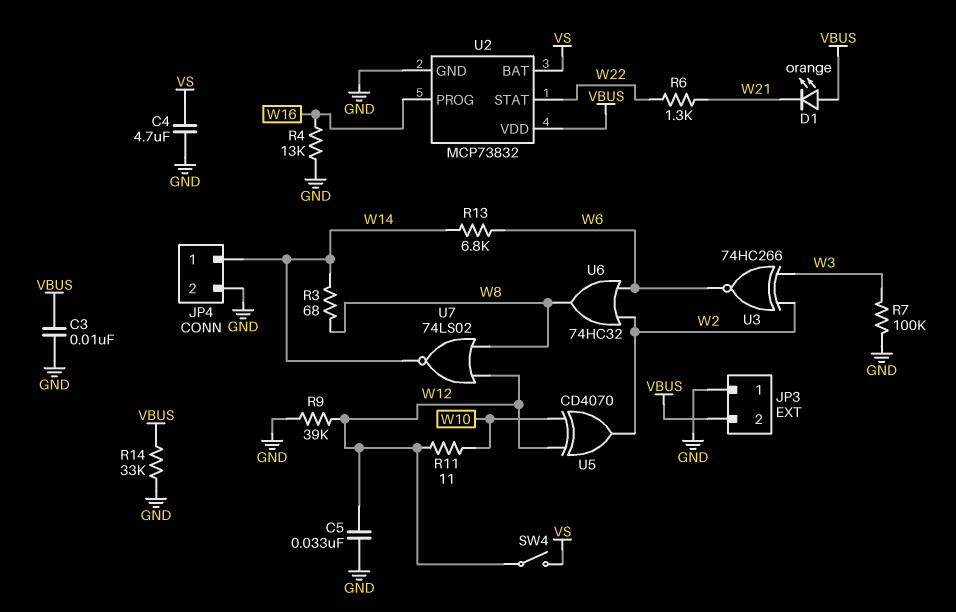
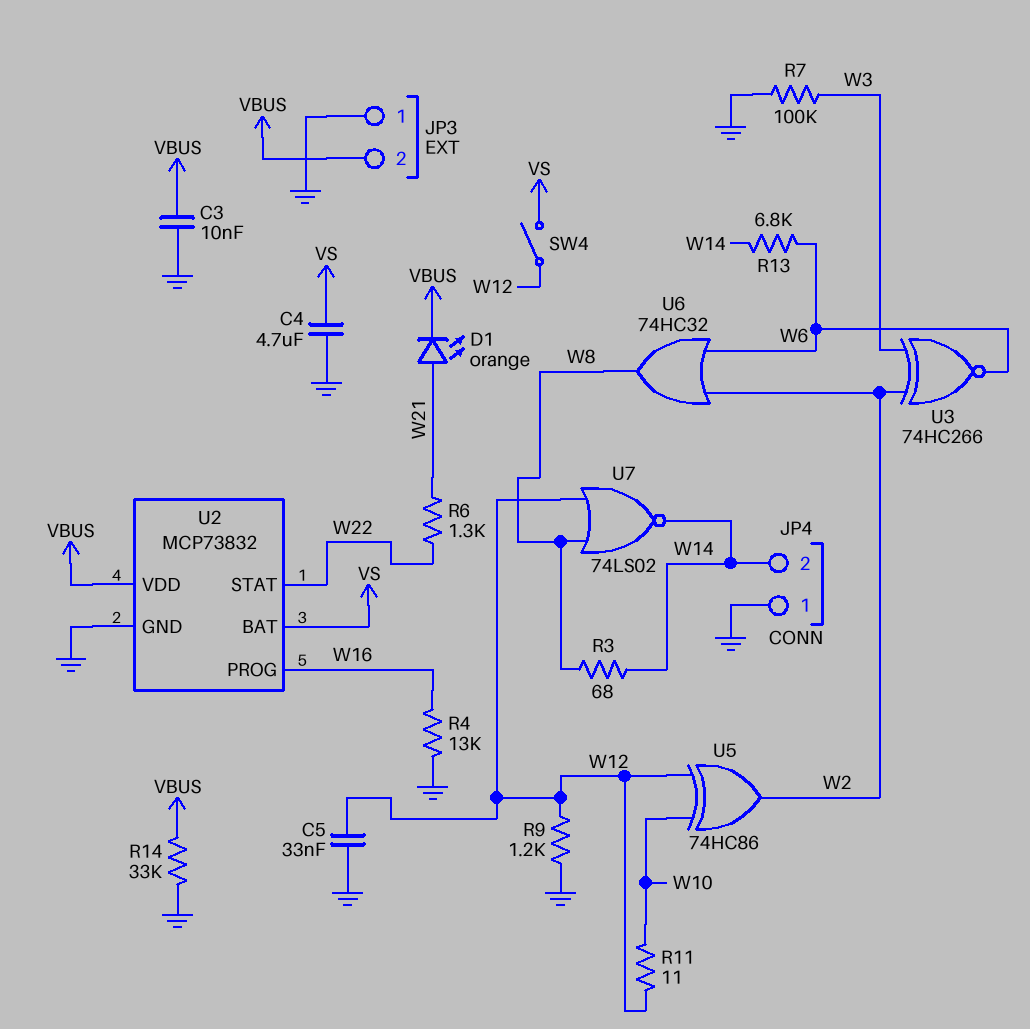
D1: LED orange (A VBUS, K W21) -> LED orange (A W21, K VBUS)
JP4 pin 1: W14 -> GND
JP4 pin 2: GND -> W14
R9: 39k (GND, W12) -> 1.2k (GND, W12)
U5: XOR CD4070 (in W10, in W12, out W2) -> XOR 74HC86 (in W10, in W12, out W2)

